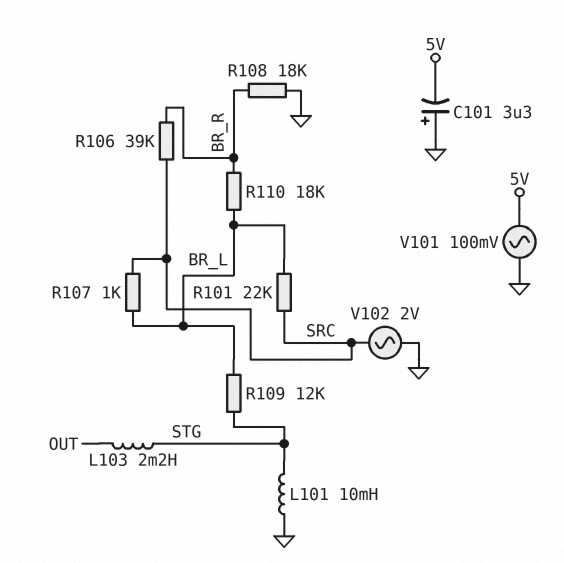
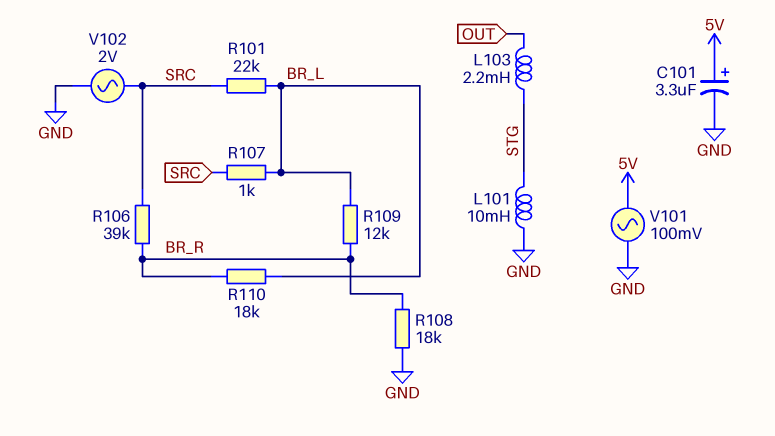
C101: 3.3uF (plus GND, minus 5V) -> 3.3uF (plus 5V, minus GND)
R109: 12k (BR_L, STG) -> 12k (BR_L, BR_R)

